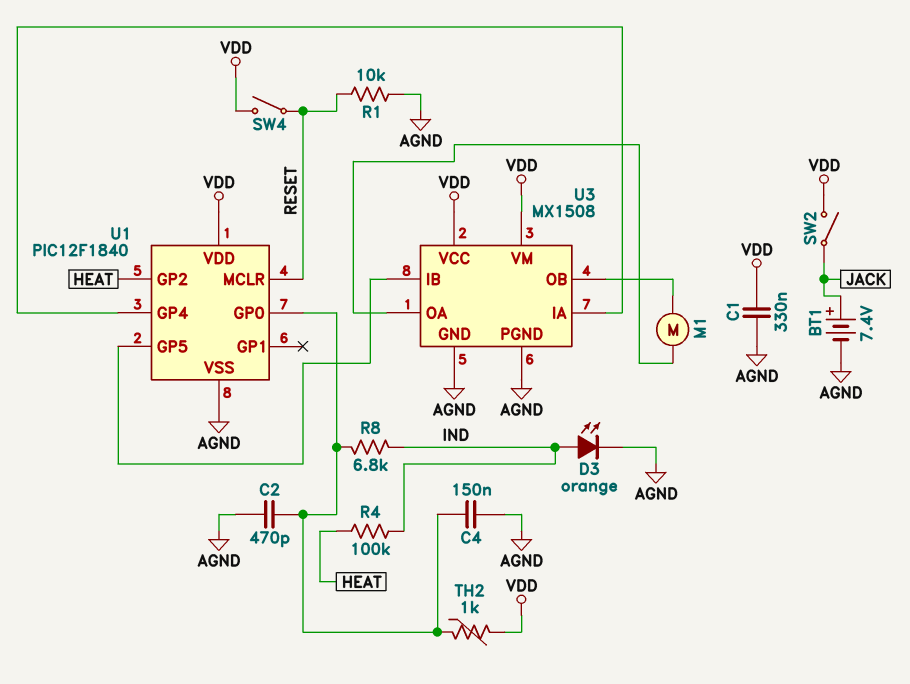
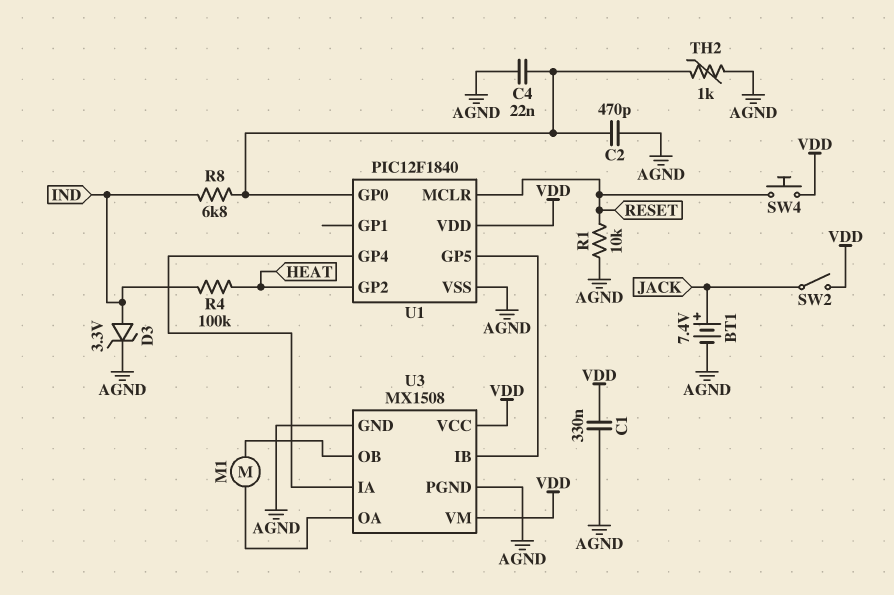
C4: 150nF (AGND, U1/GP0) -> 22nF (AGND, U1/GP0)
D3: LED orange (A IND, K AGND) -> zener 3.3V (A IND, K AGND)
SW4: switch (RESET, VDD) -> button (RESET, VDD)
TH2: 1k (U1/GP0, VDD) -> 1k (AGND, U1/GP0)

